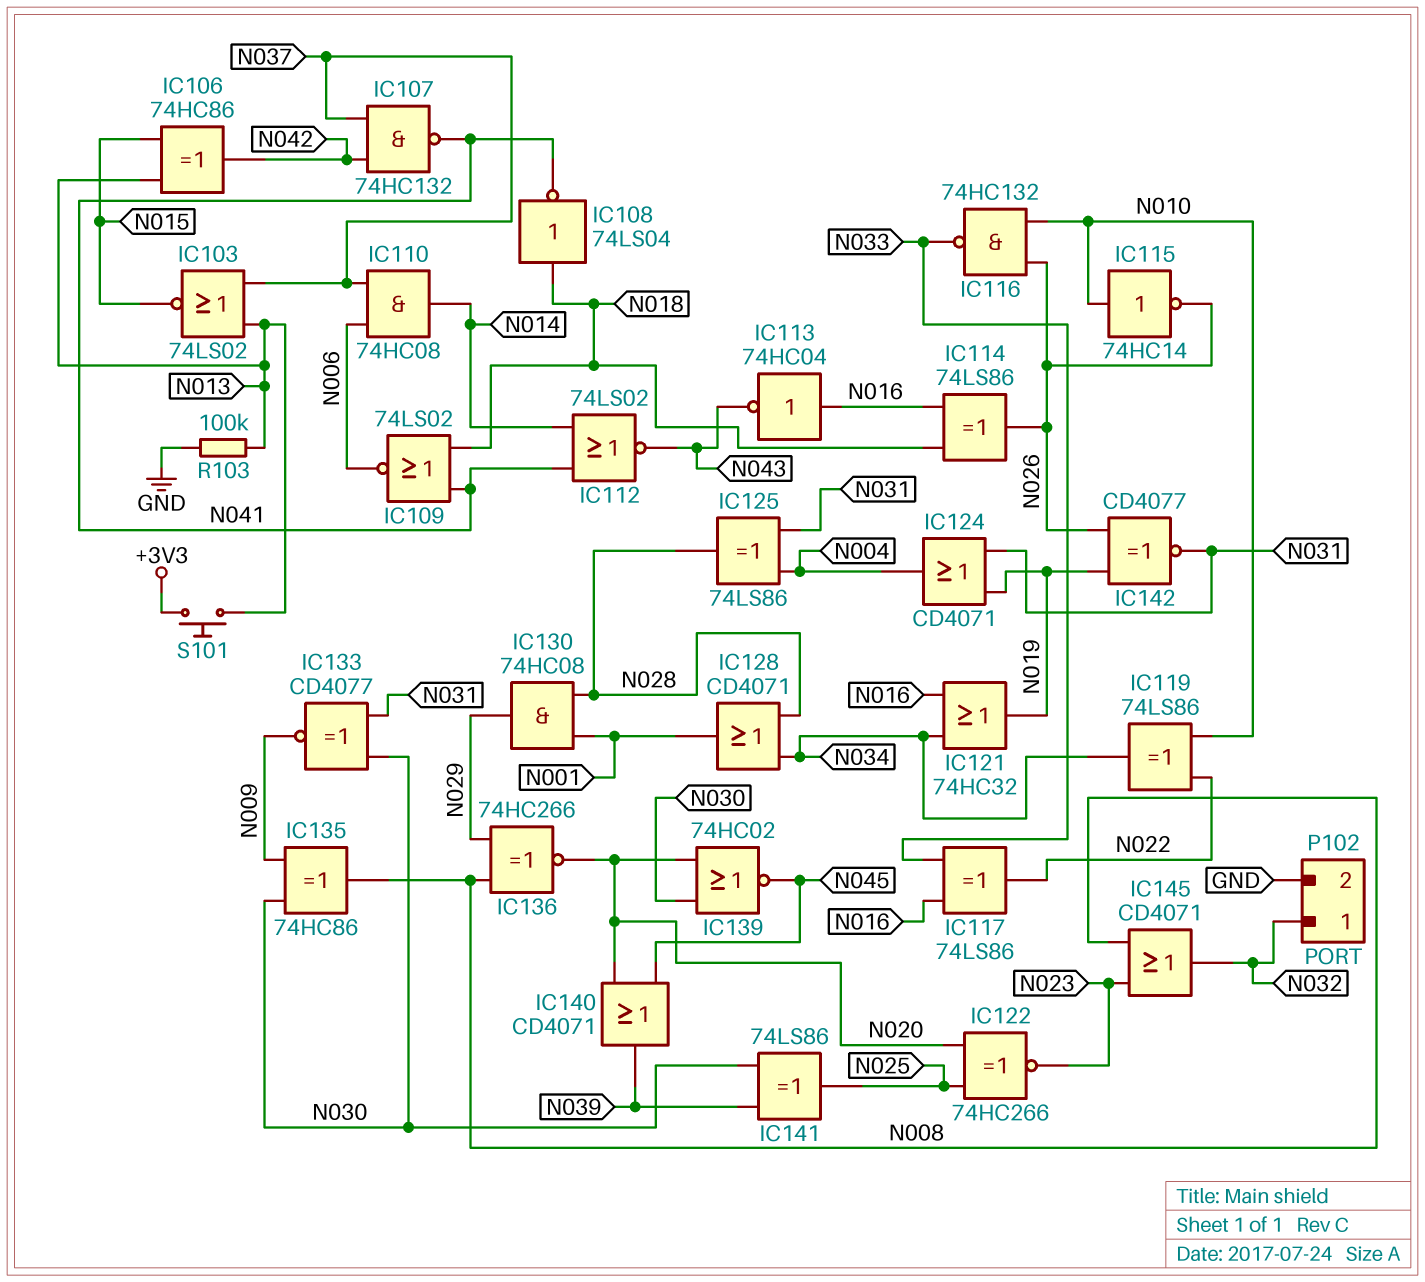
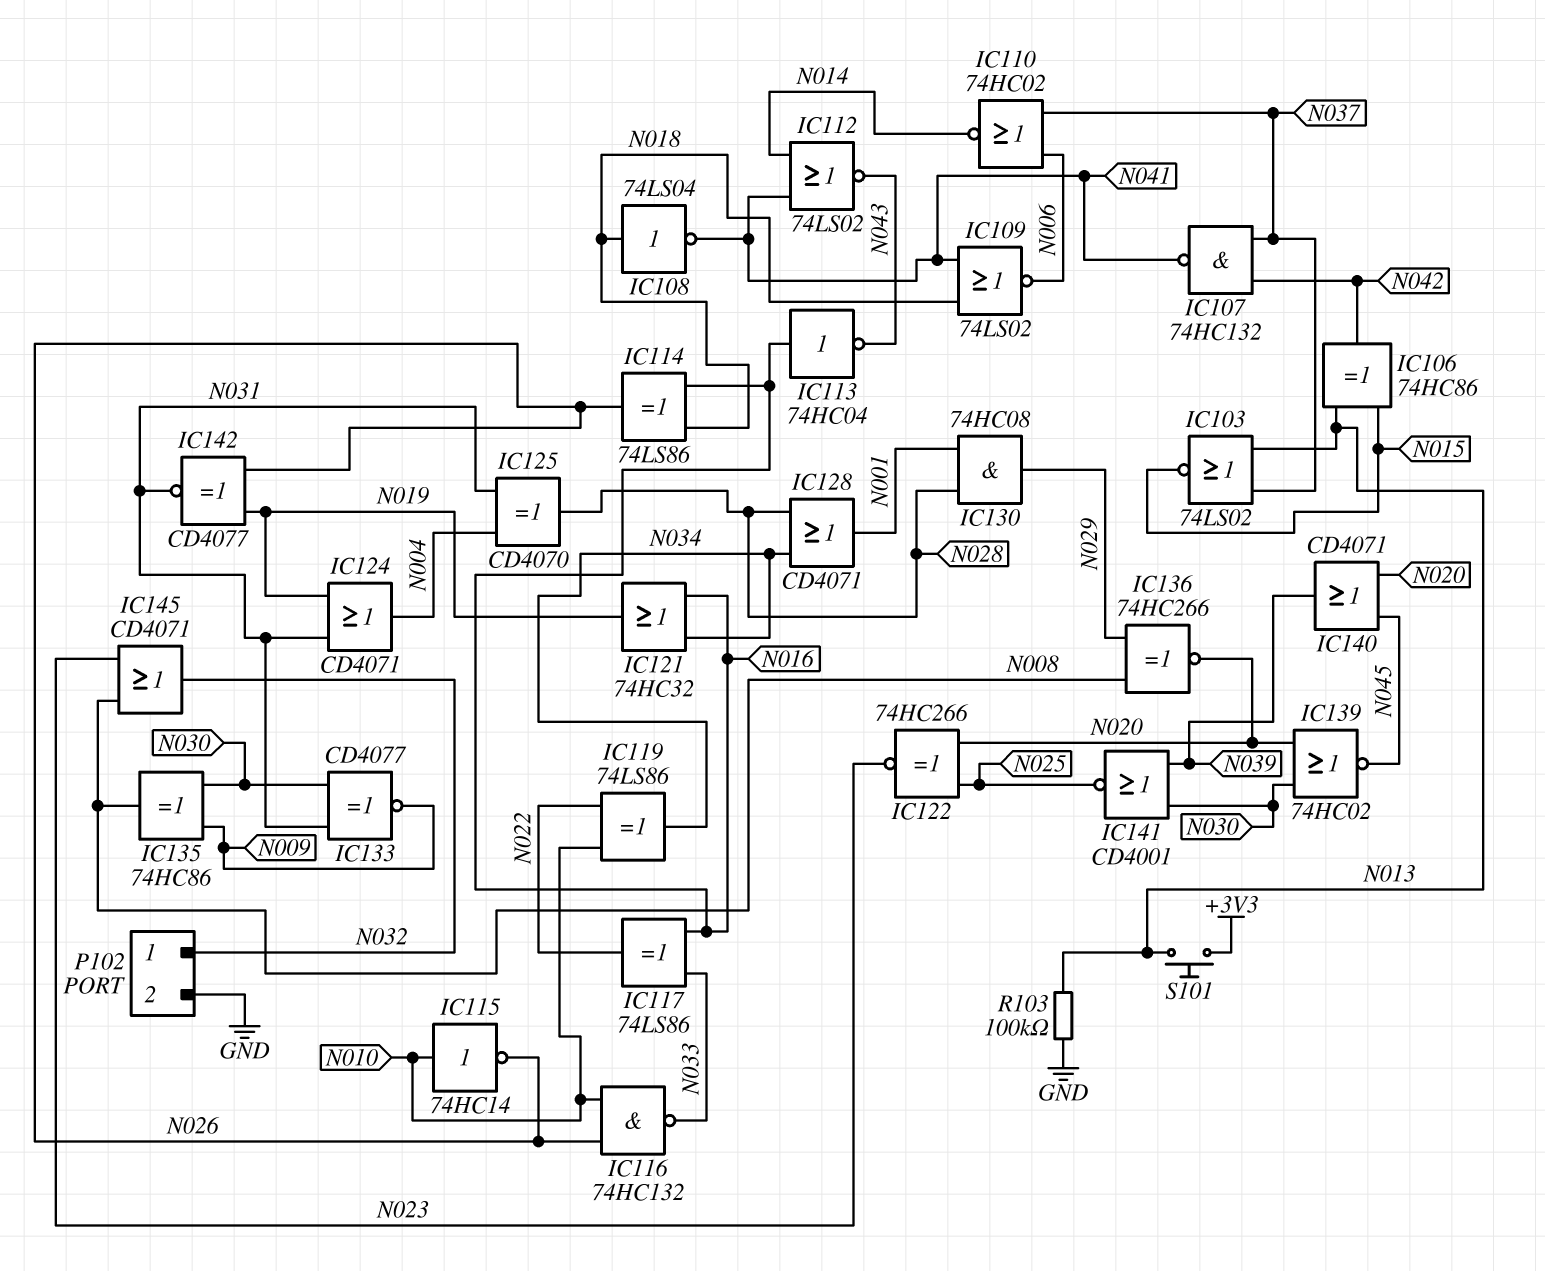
IC110: AND 74HC08 (in N006, in N037, out N014) -> NOR 74HC02 (in N006, in N037, out N014)
IC125: XOR 74LS86 (in N004, in N031, out N028) -> XOR CD4070 (in N004, in N031, out N028)
IC141: XOR 74LS86 (in N030, in N039, out N025) -> NOR CD4001 (in N030, in N039, out N025)

